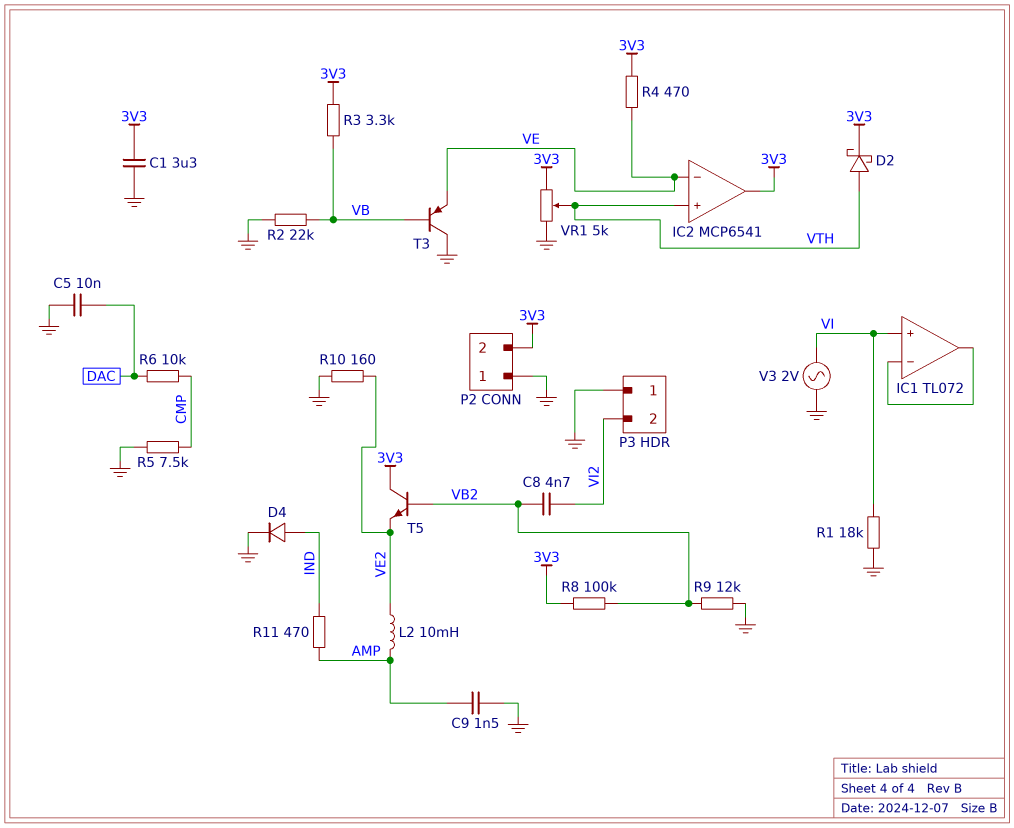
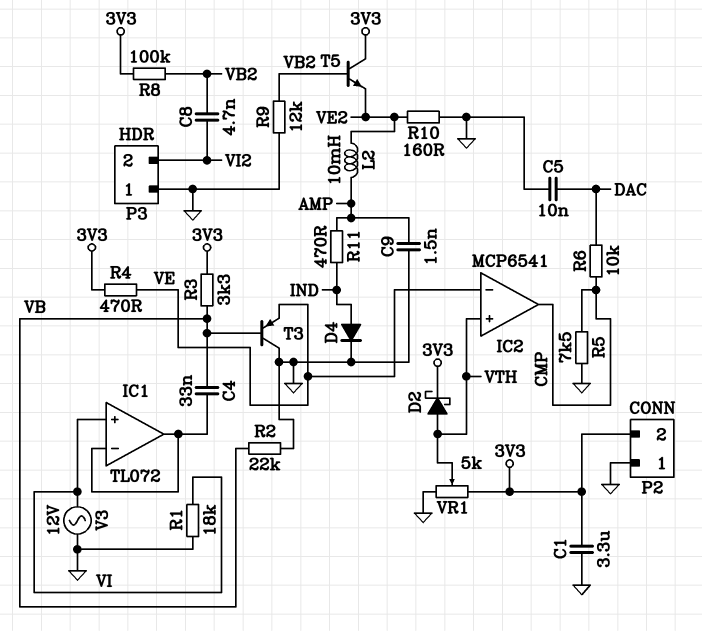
C4: none -> 33nF (IC1/in-, VB)
IC2 pin out: 3V3 -> CMP
V3: AC 2V (GND, VI) -> AC 12V (GND, VI)

